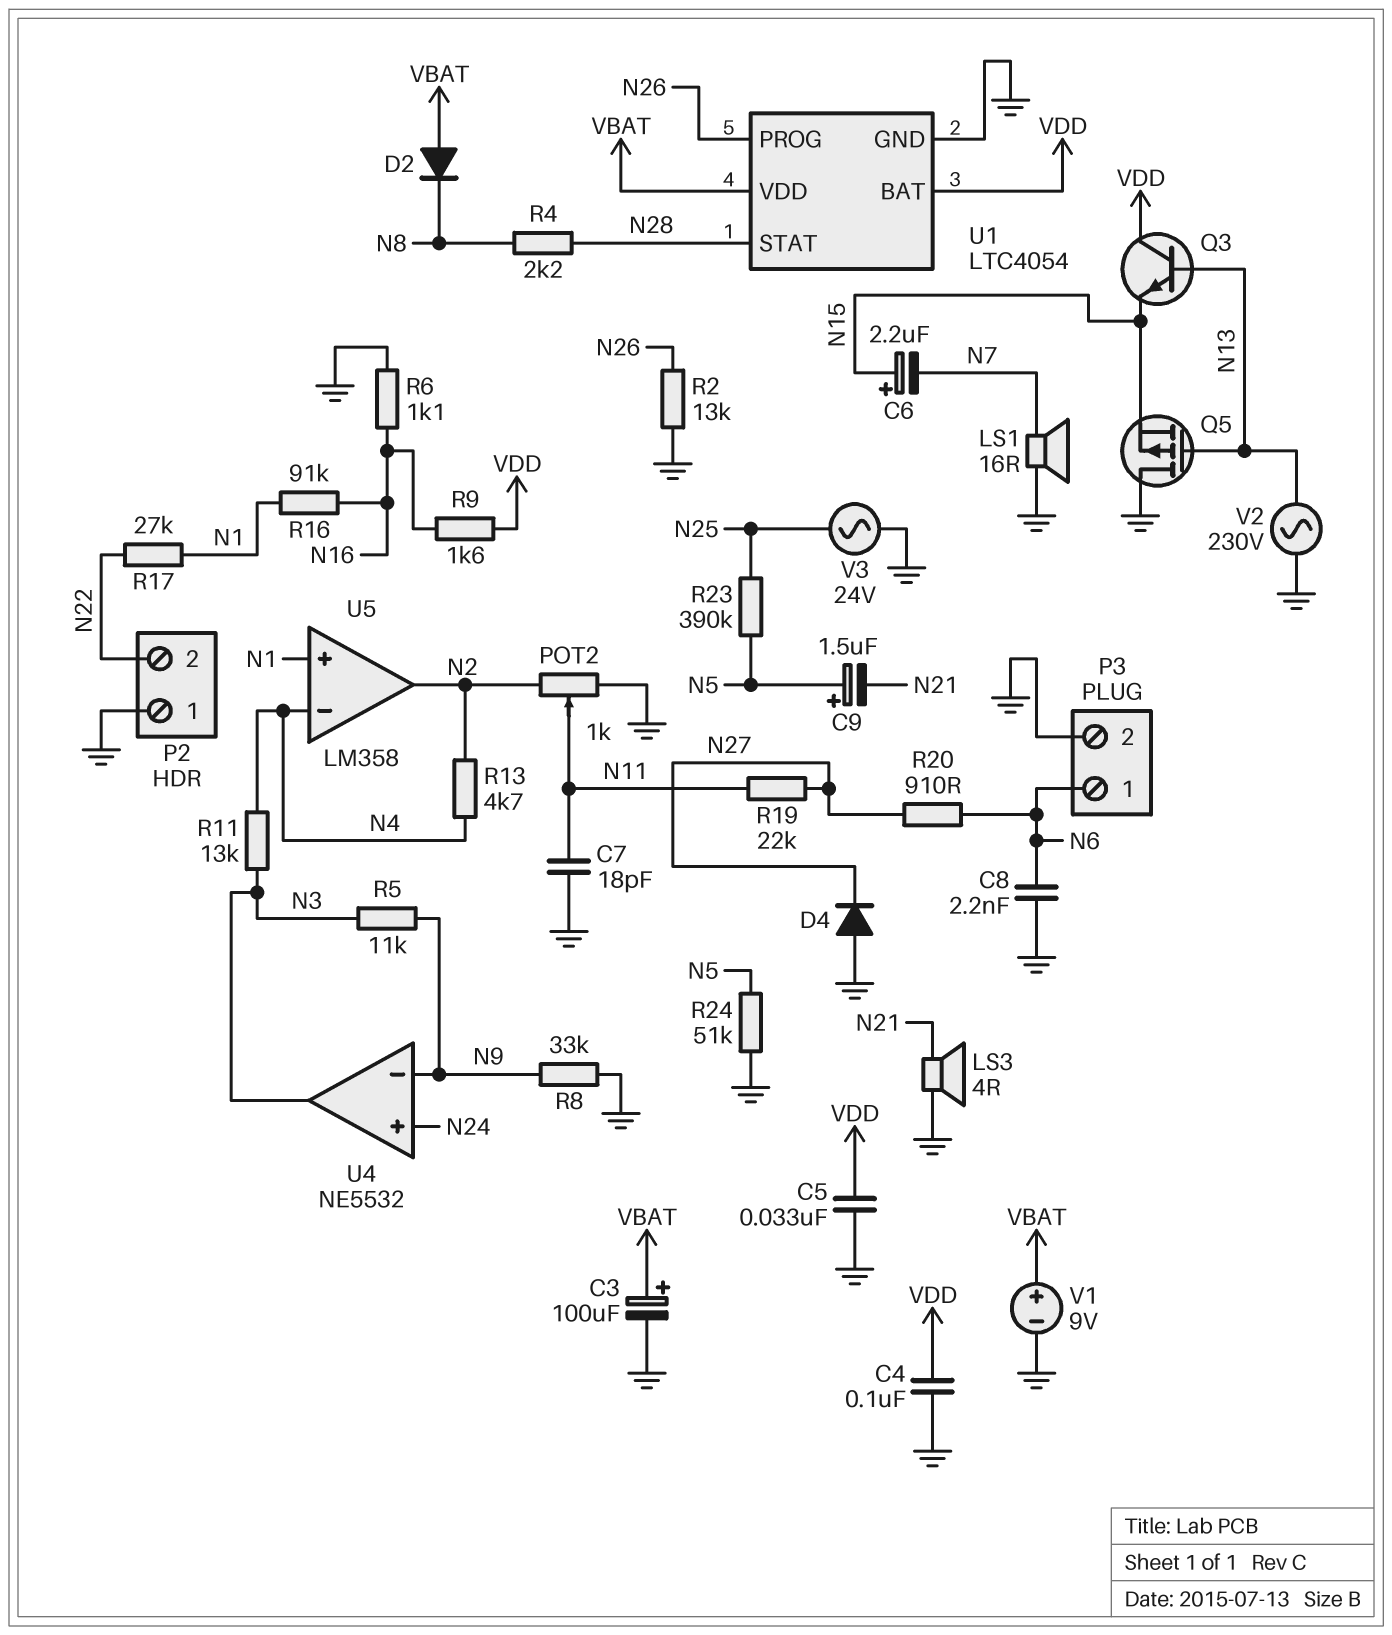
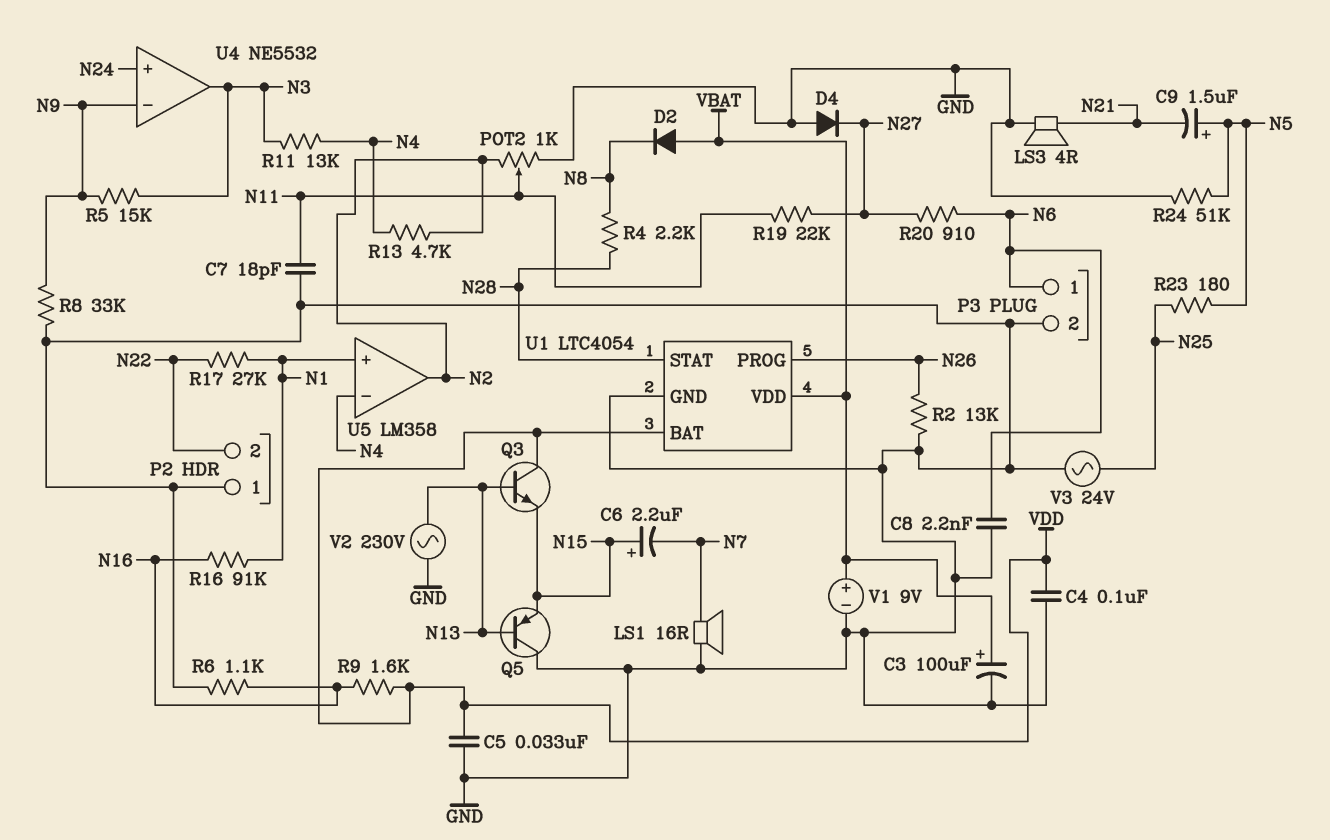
Q5: PMOS (G N13, D GND, S N15) -> PNP (B N13, C GND, E N15)
R5: 11k (N3, N9) -> 15k (N3, N9)
R23: 390k (N5, N25) -> 180 (N5, N25)

